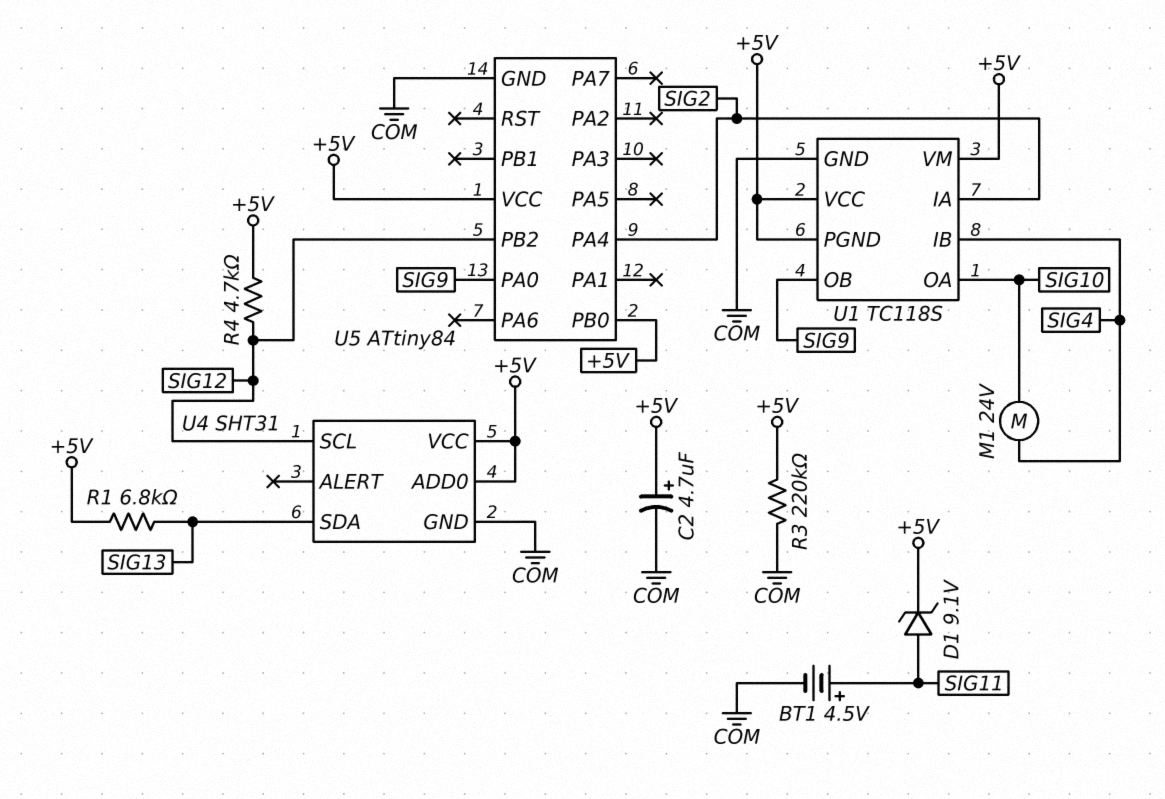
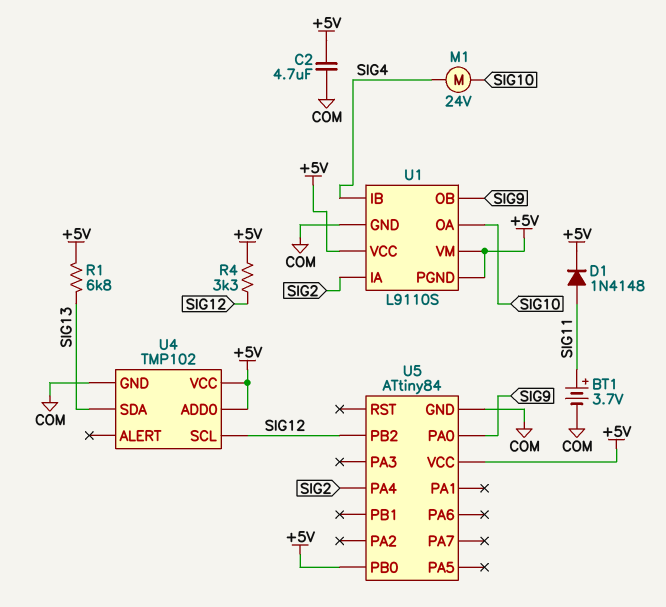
BT1: 4.5V (plus SIG11, minus COM) -> 3.7V (plus SIG11, minus COM)
C2: 4.7uF (plus +5V, minus COM) -> 4.7uF (+5V, COM)
D1: zener 9.1V (A SIG11, K +5V) -> diode 1N4148 (A SIG11, K +5V)
R3: 220k (+5V, COM) -> none
R4: 4.7k (+5V, SIG12) -> 3.3k (+5V, SIG12)
U1: TC118S -> L9110S
U4: SHT31 -> TMP102

